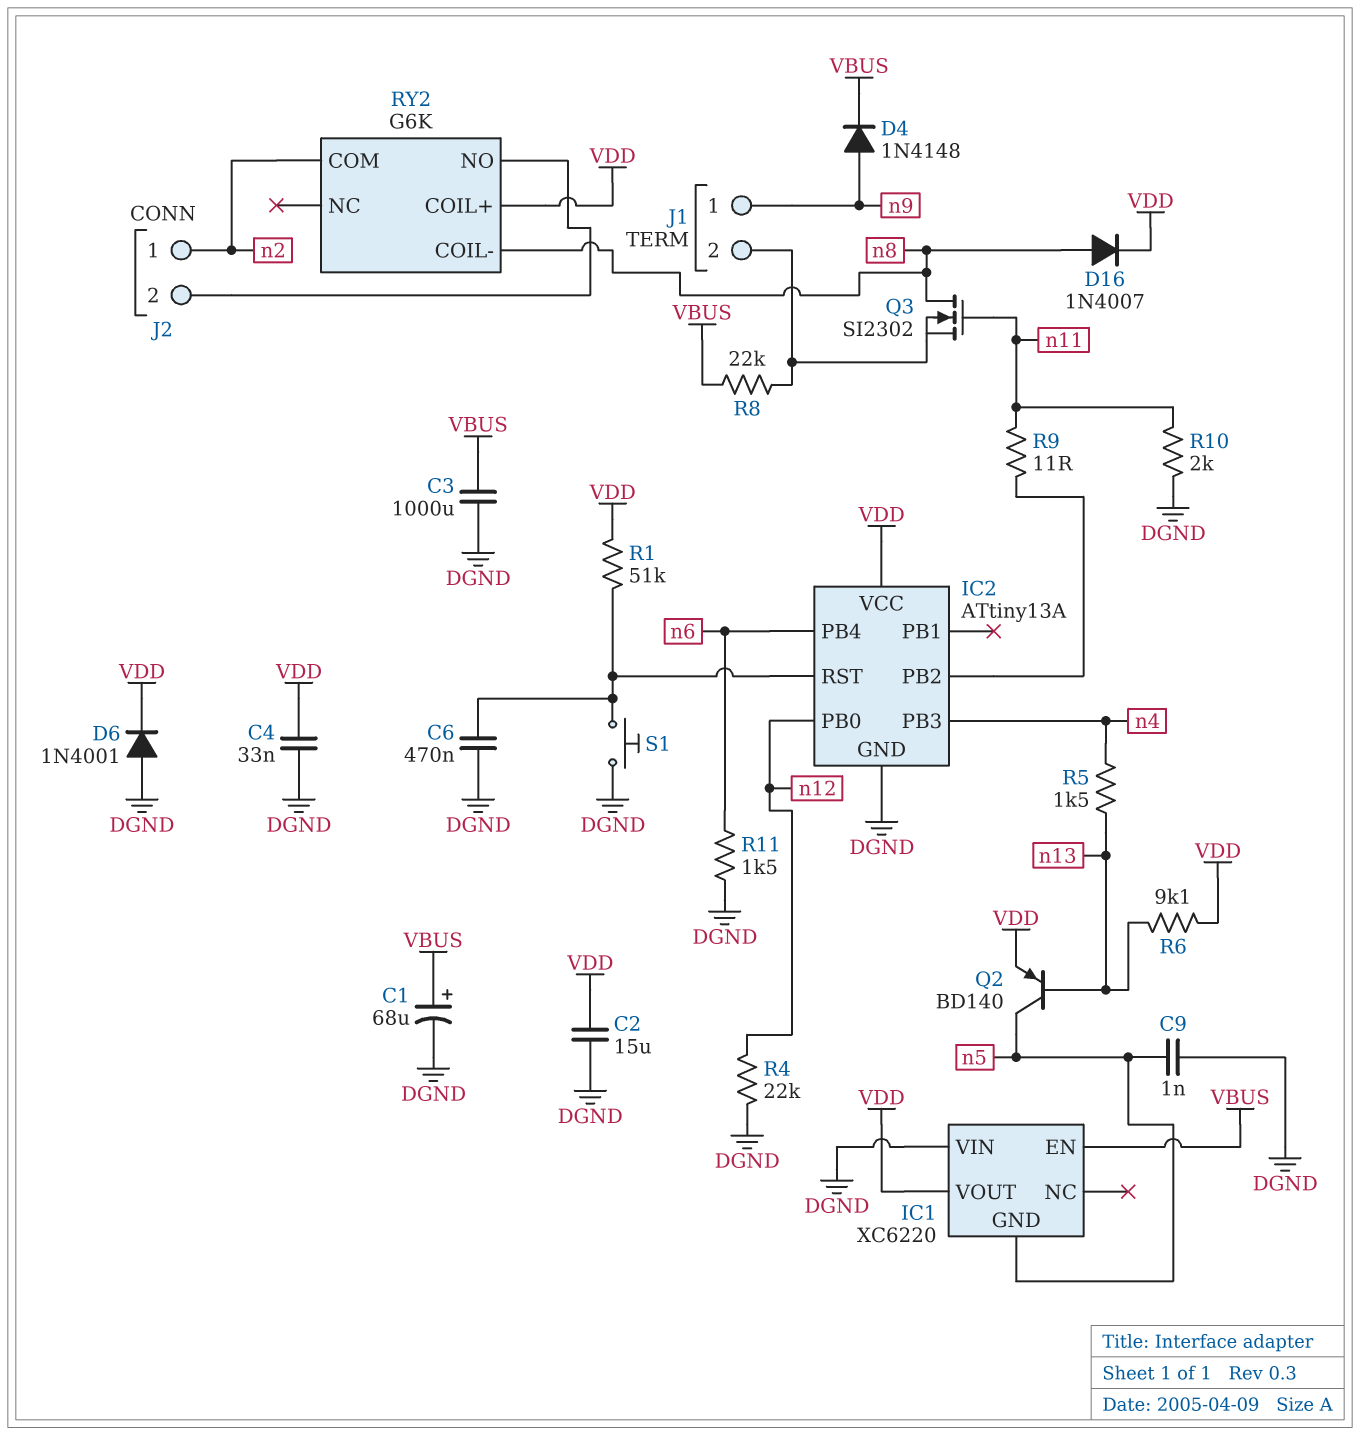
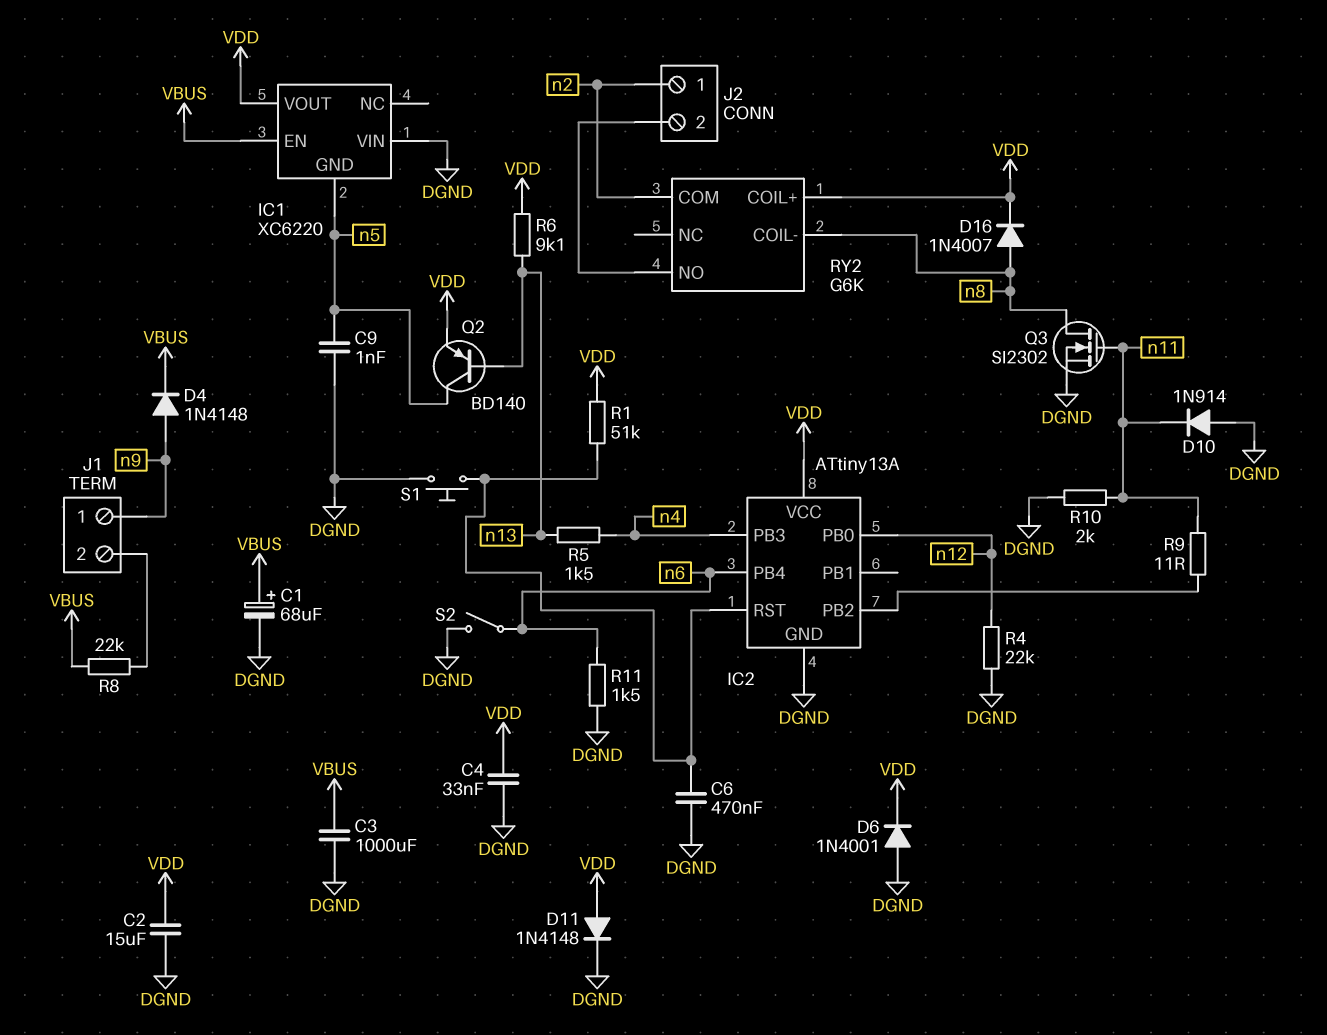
D10: none -> diode 1N914 (A DGND, K n11)
D11: none -> diode 1N4148 (A VDD, K DGND)
Q3: NMOS SI2302 (G n11, D n8, S J1/2) -> NMOS SI2302 (G n11, D n8, S DGND)
S2: none -> switch (DGND, n6)

